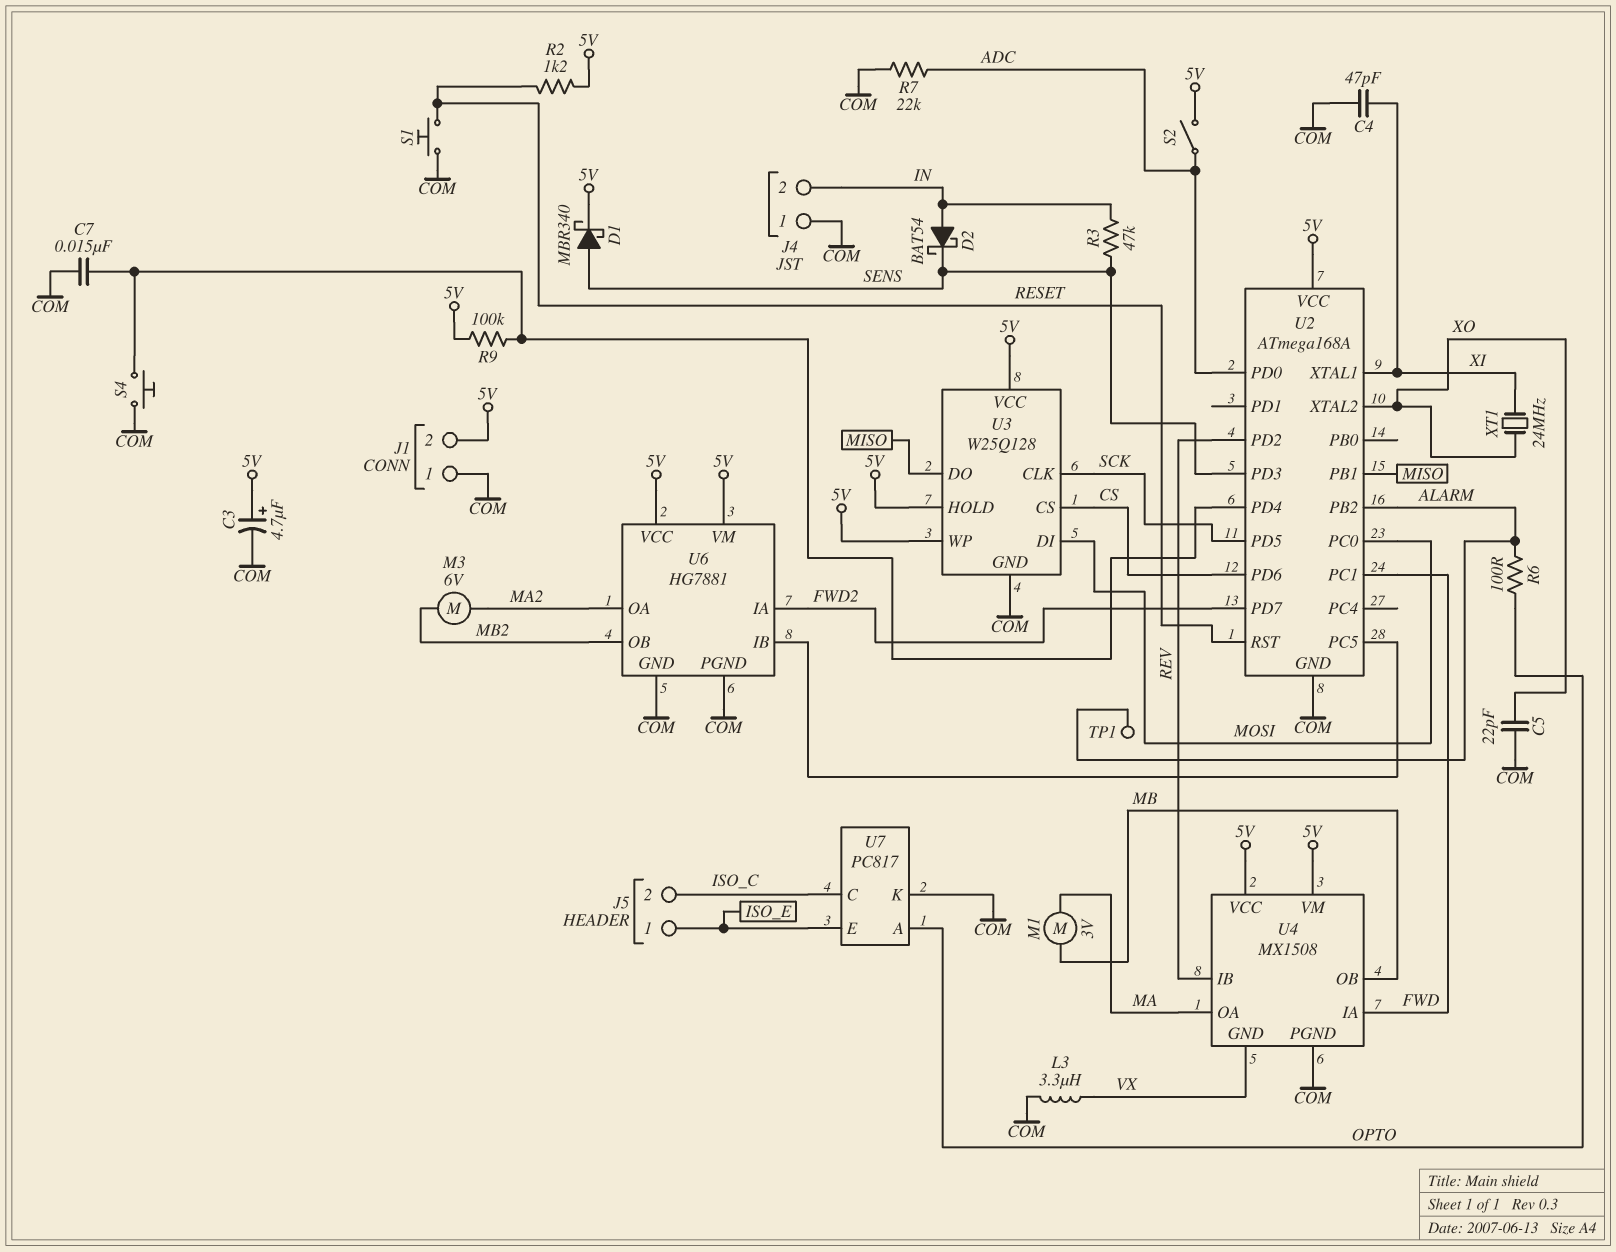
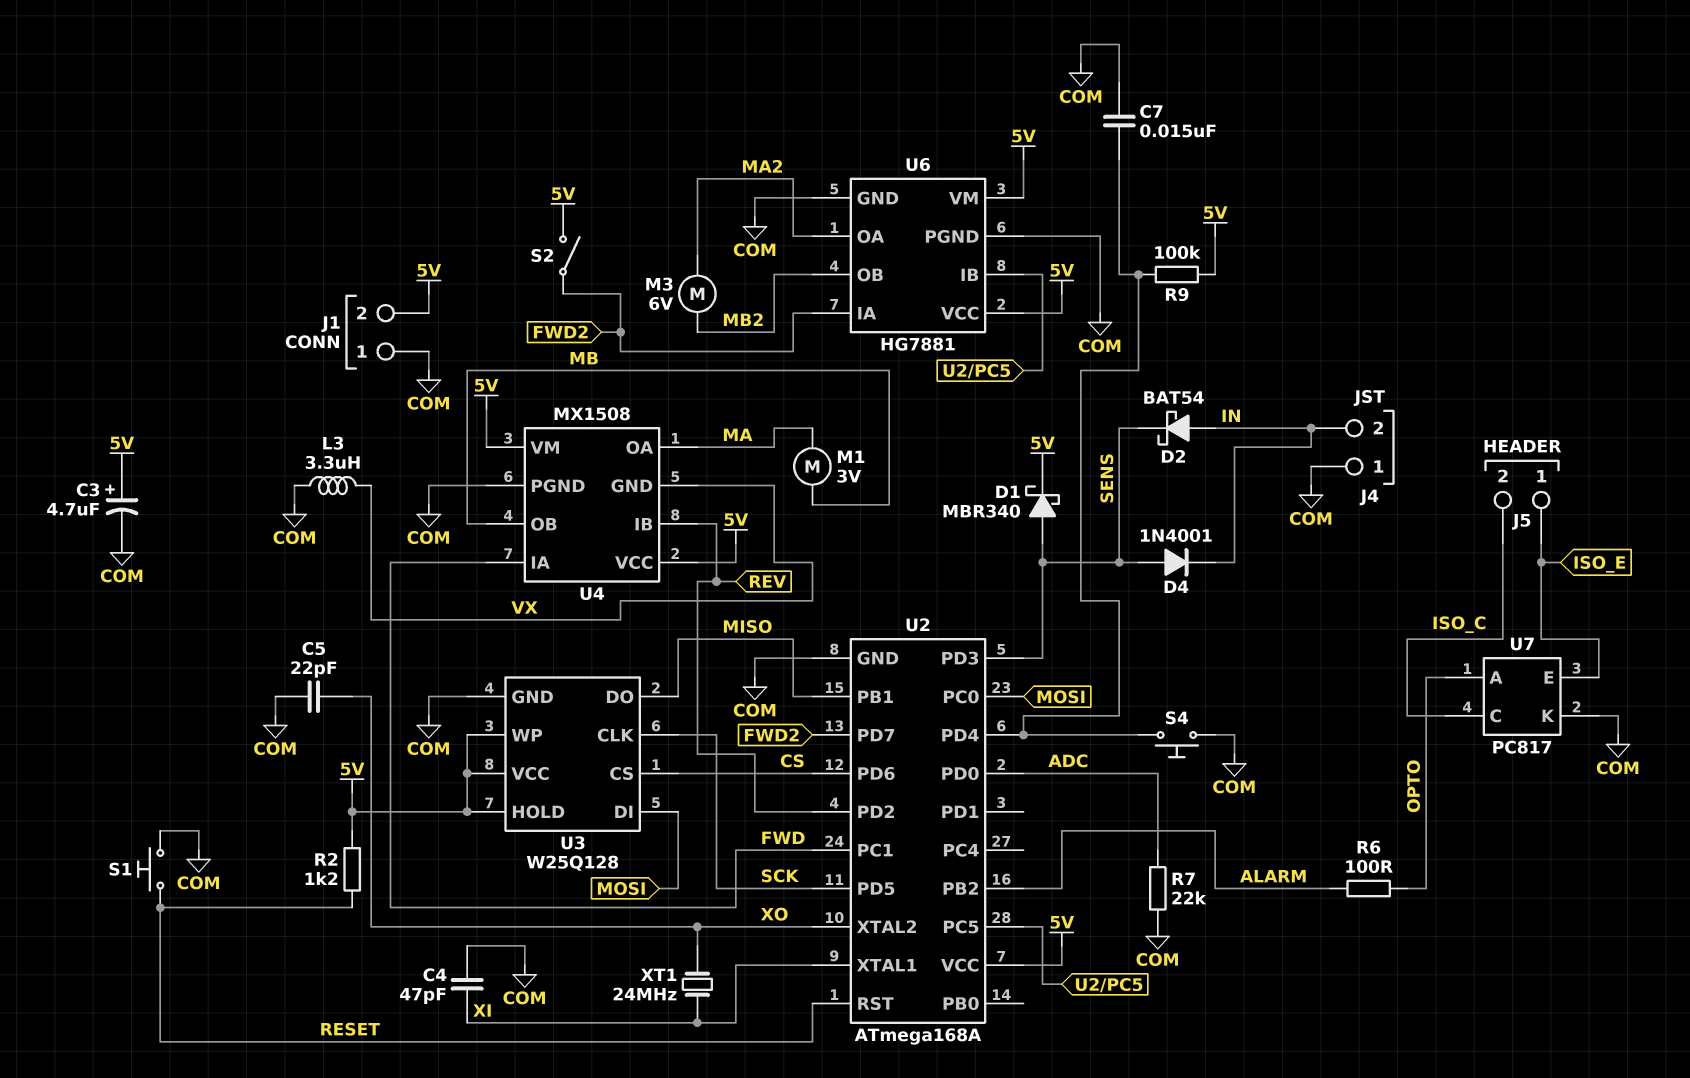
D4: none -> diode 1N4001 (A SENS, K IN)
R3: 47k (IN, SENS) -> none
S2: switch (5V, ADC) -> switch (5V, FWD2)
TP1: test point (ALARM) -> none

